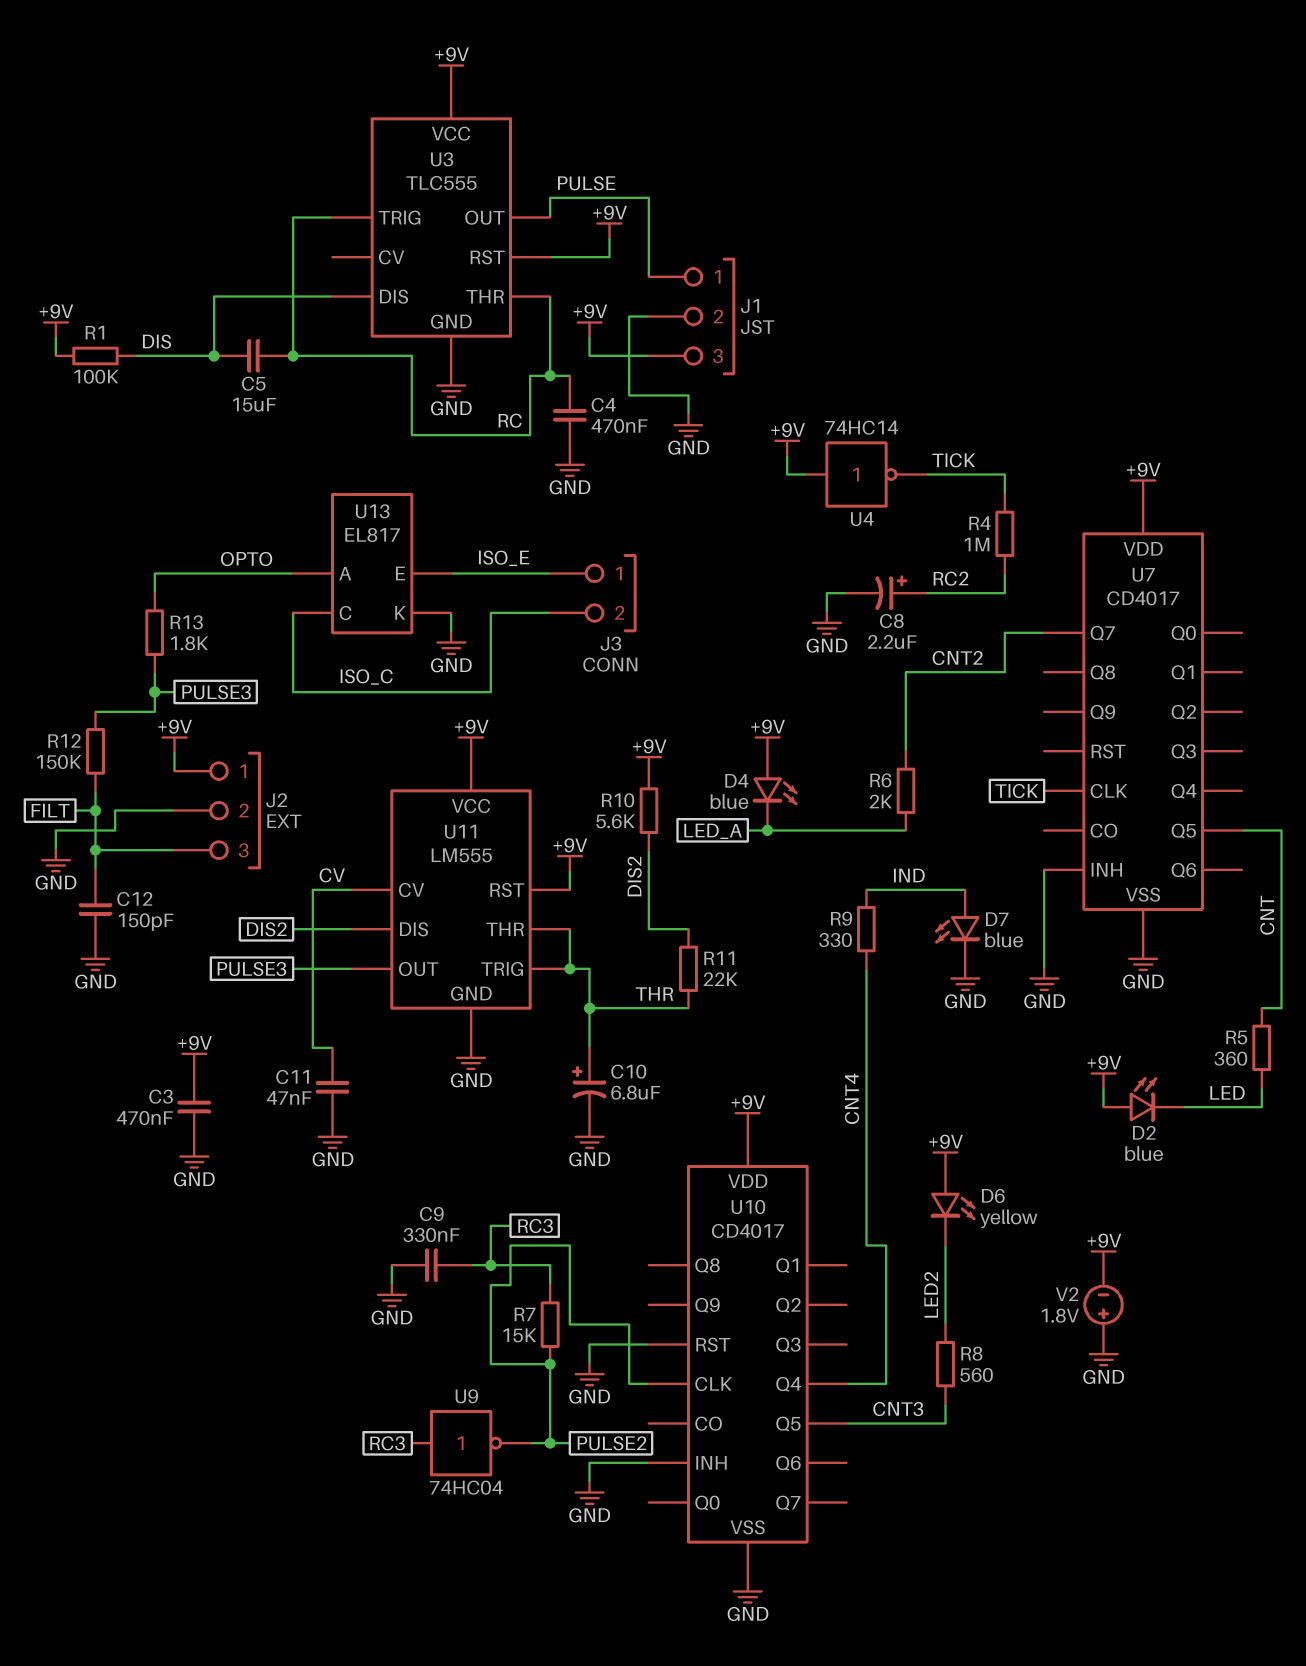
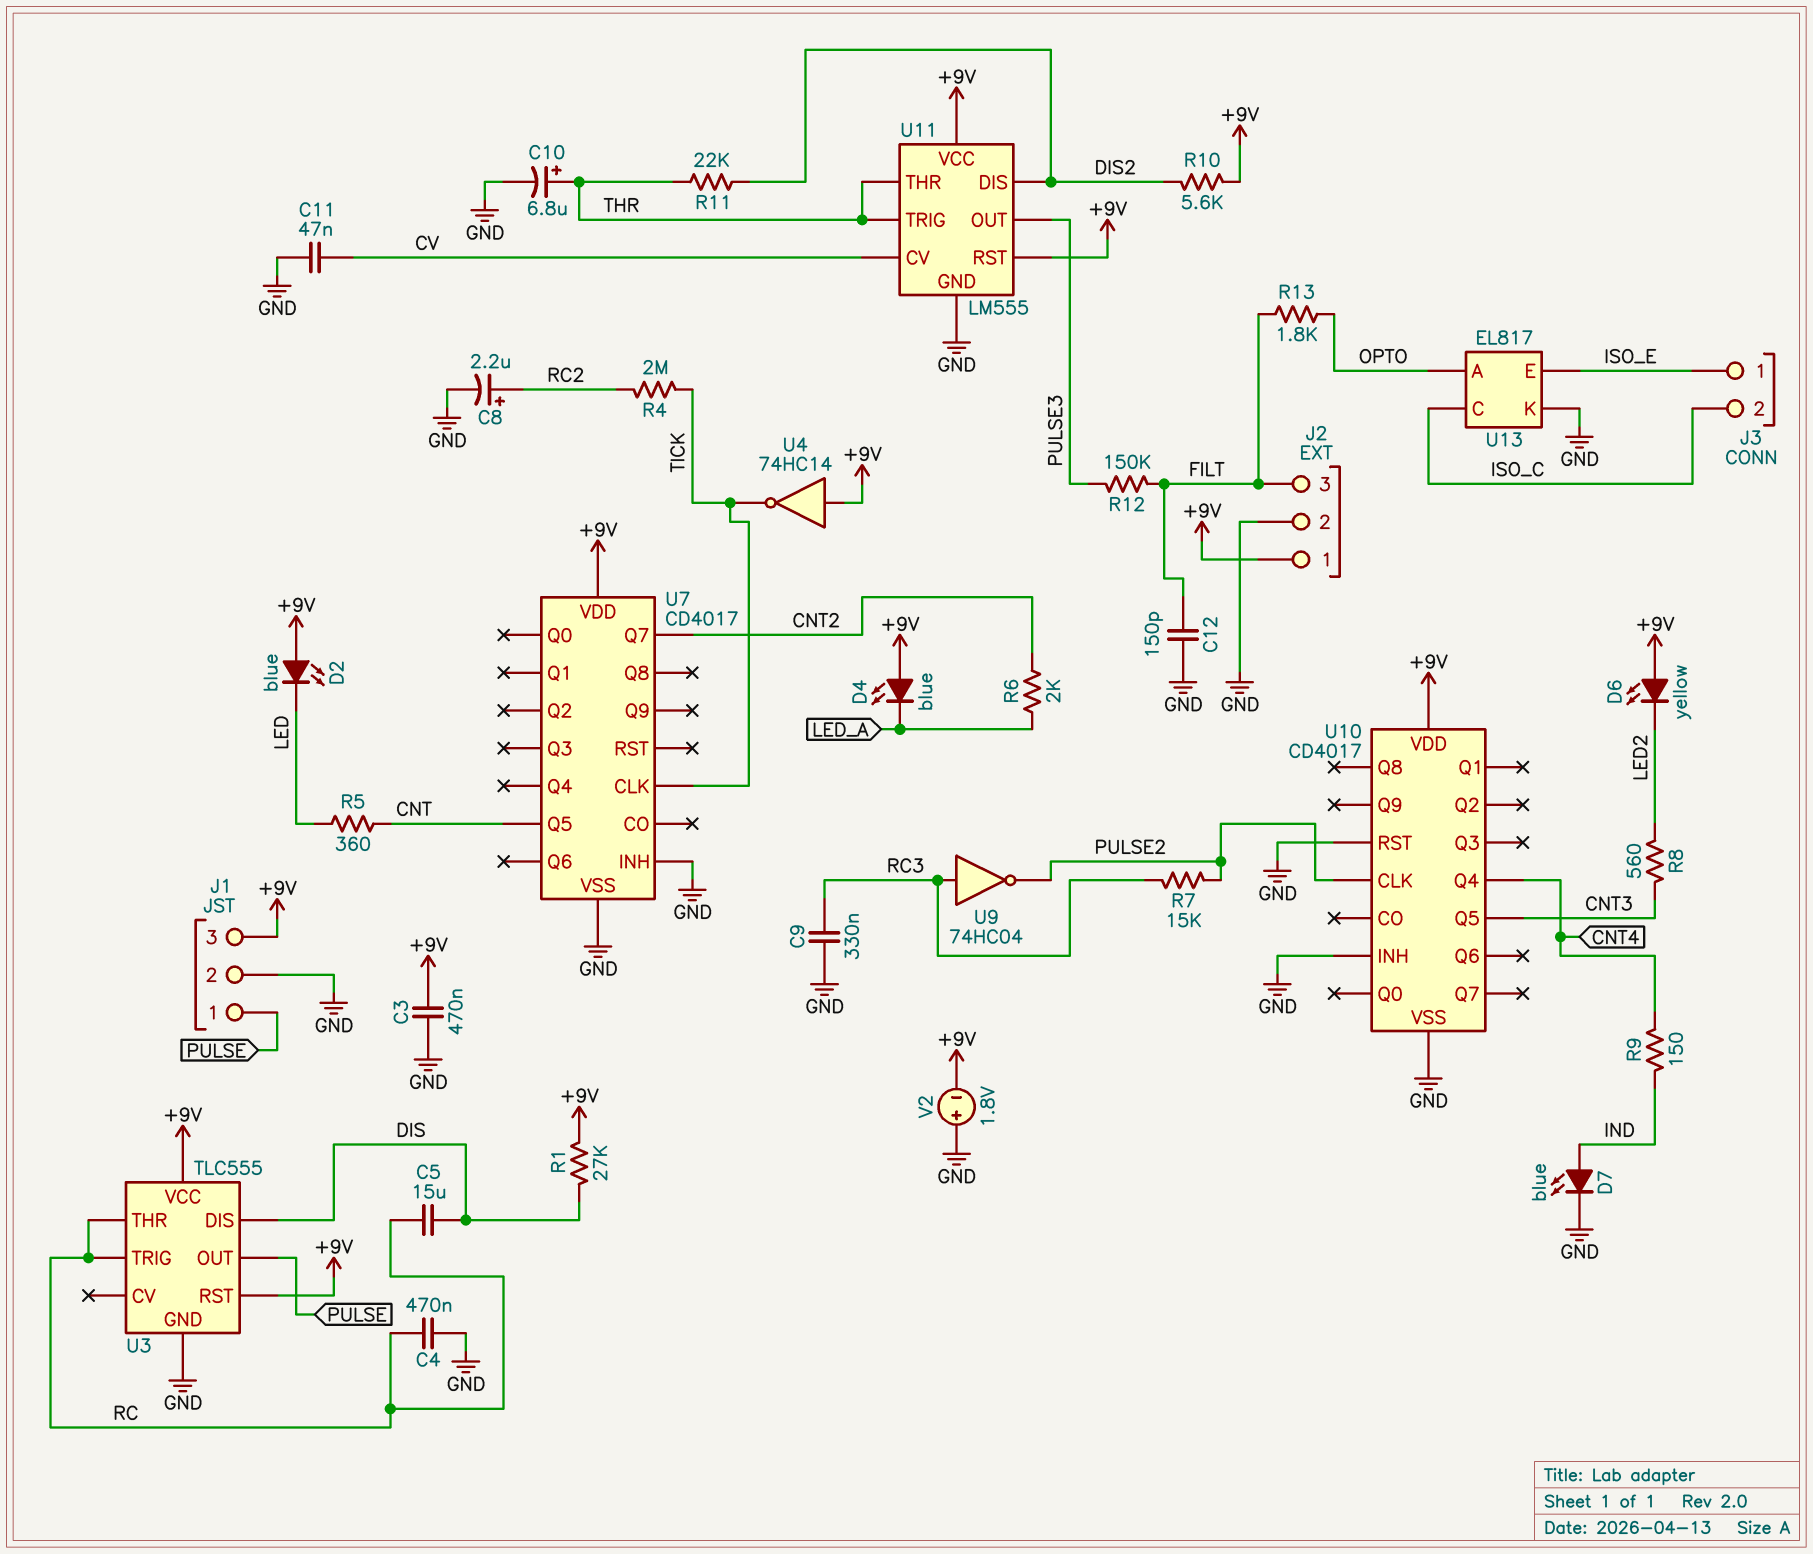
R1: 100k (+9V, DIS) -> 27k (+9V, DIS)
R4: 1M (RC2, TICK) -> 2M (RC2, TICK)
R9: 330 (CNT4, IND) -> 150 (CNT4, IND)
R13: 1.8k (OPTO, PULSE3) -> 1.8k (FILT, OPTO)

